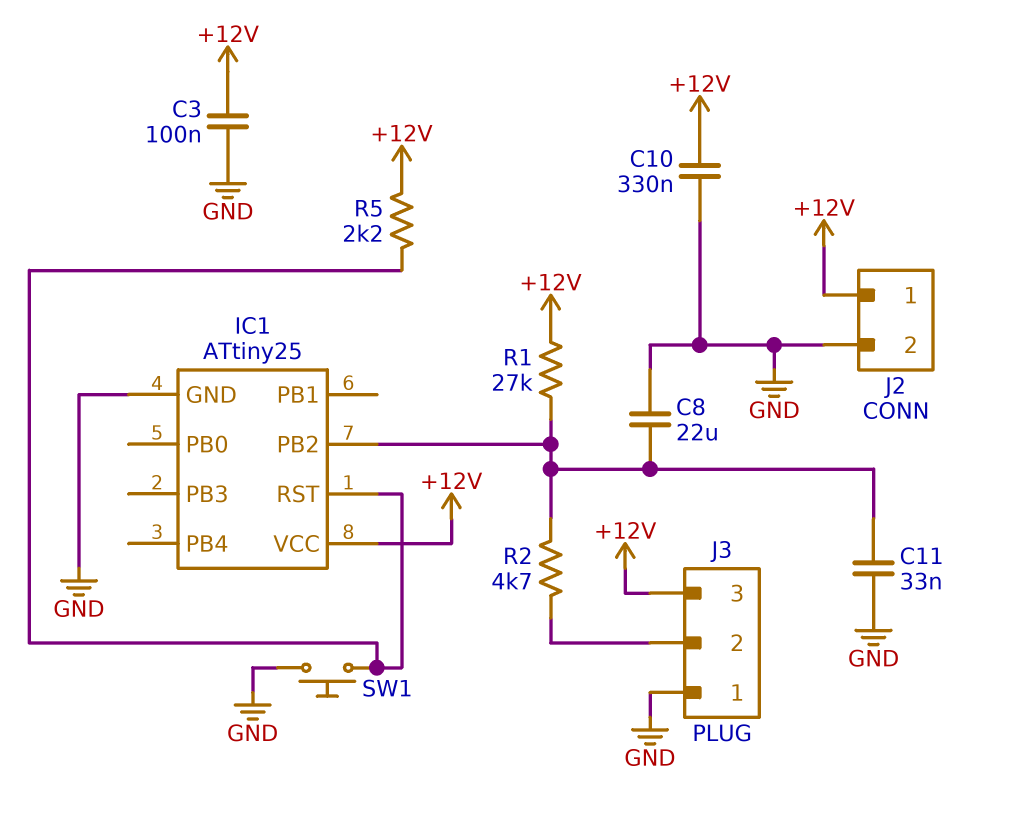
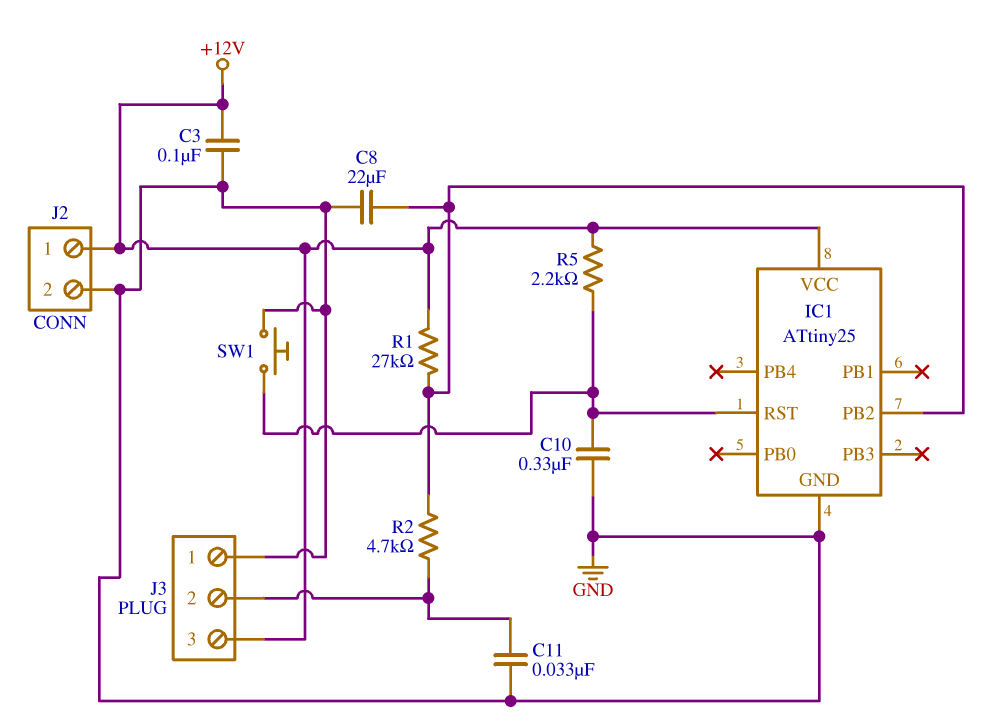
C10: 330nF (+12V, GND) -> 330nF (GND, IC1/RST)
C11: 33nF (GND, IC1/PB2) -> 33nF (GND, J3/2)

